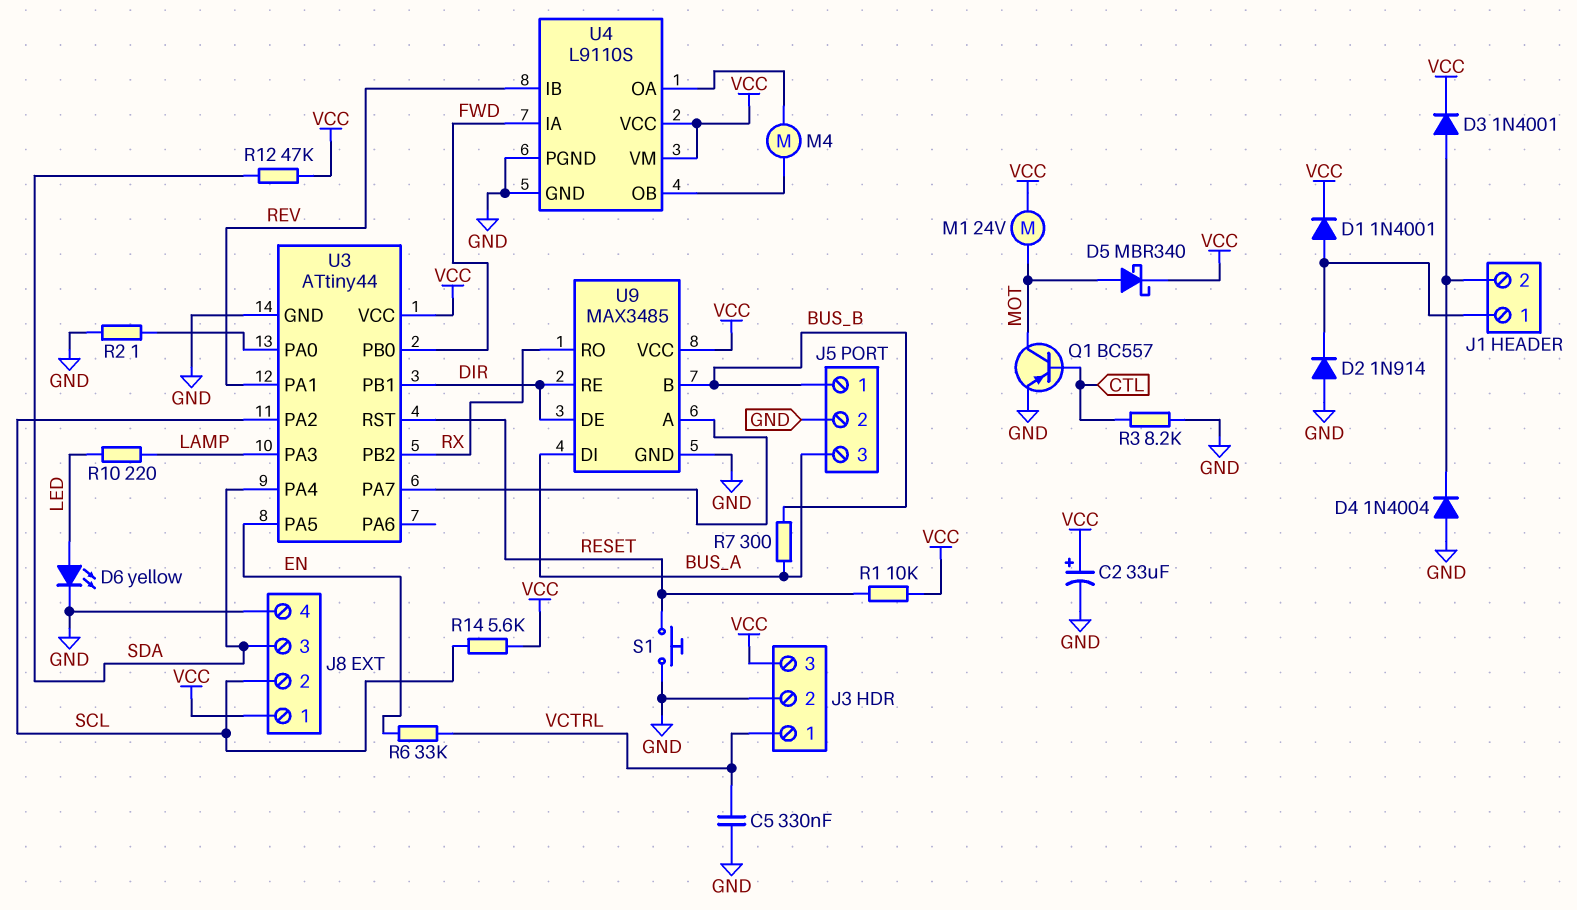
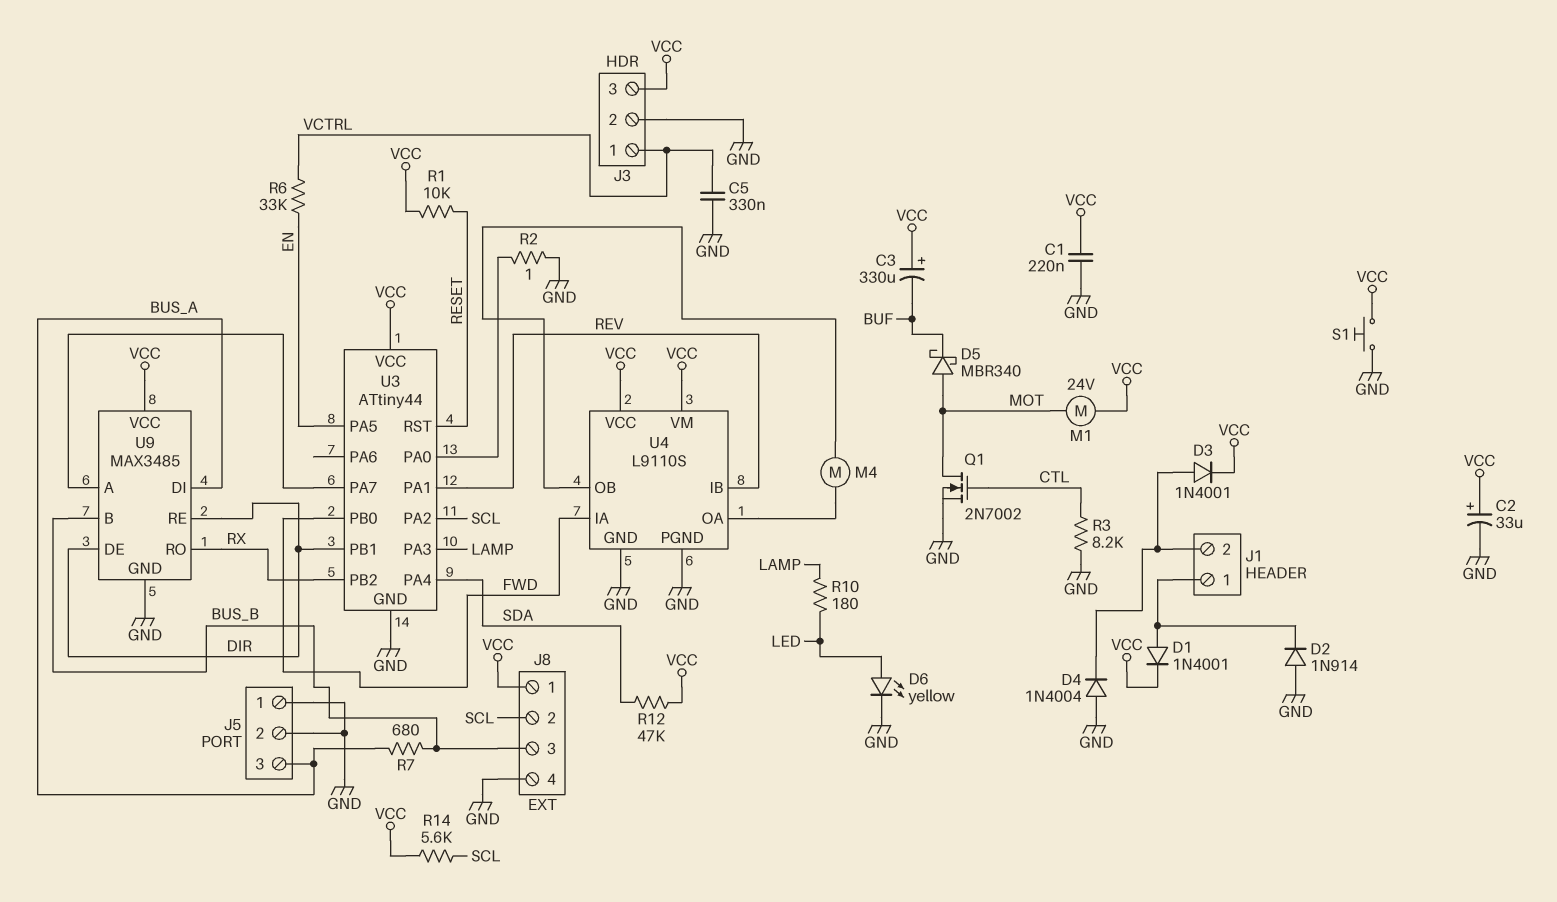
C1: none -> 220nF (GND, VCC)
C3: none -> 330uF (plus VCC, minus BUF)
D5: schottky MBR340 (A MOT, K VCC) -> schottky MBR340 (A MOT, K BUF)
J5 pin 1: BUS_B -> GND
J8 pin 3: SDA -> BUS_B
Q1: PNP BC557 (B CTL, C MOT, E GND) -> NMOS 2N7002 (G CTL, D MOT, S GND)
R7: 300 (BUS_A, BUS_B) -> 680 (BUS_A, BUS_B)
R10: 220 (LAMP, LED) -> 180 (LAMP, LED)
S1: button (GND, RESET) -> button (GND, VCC)

